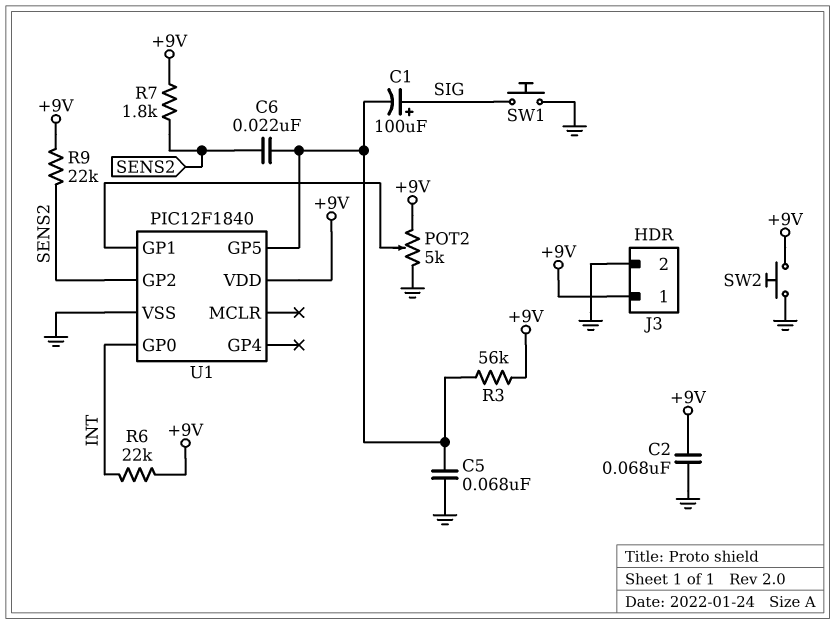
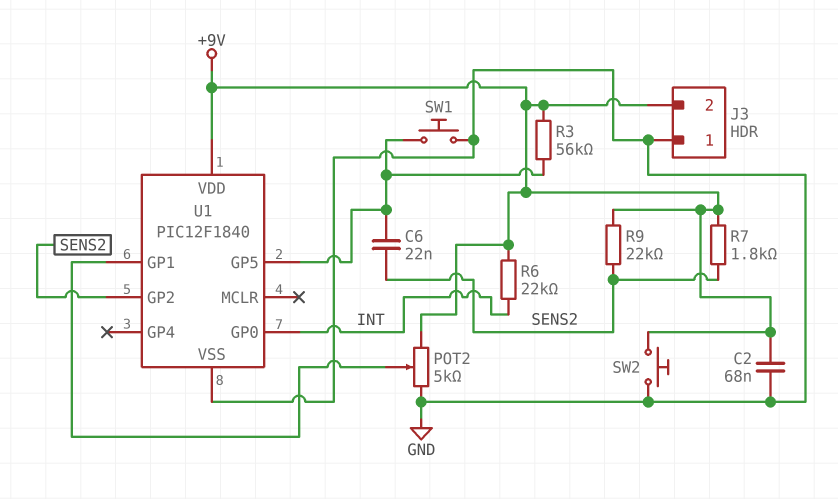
C1: 100uF (plus SIG, minus U1/GP5) -> none
C5: 68nF (GND, U1/GP5) -> none
J3 pin 1: +9V -> GND
J3 pin 2: GND -> +9V
SW1: button (GND, SIG) -> button (GND, U1/GP5)

